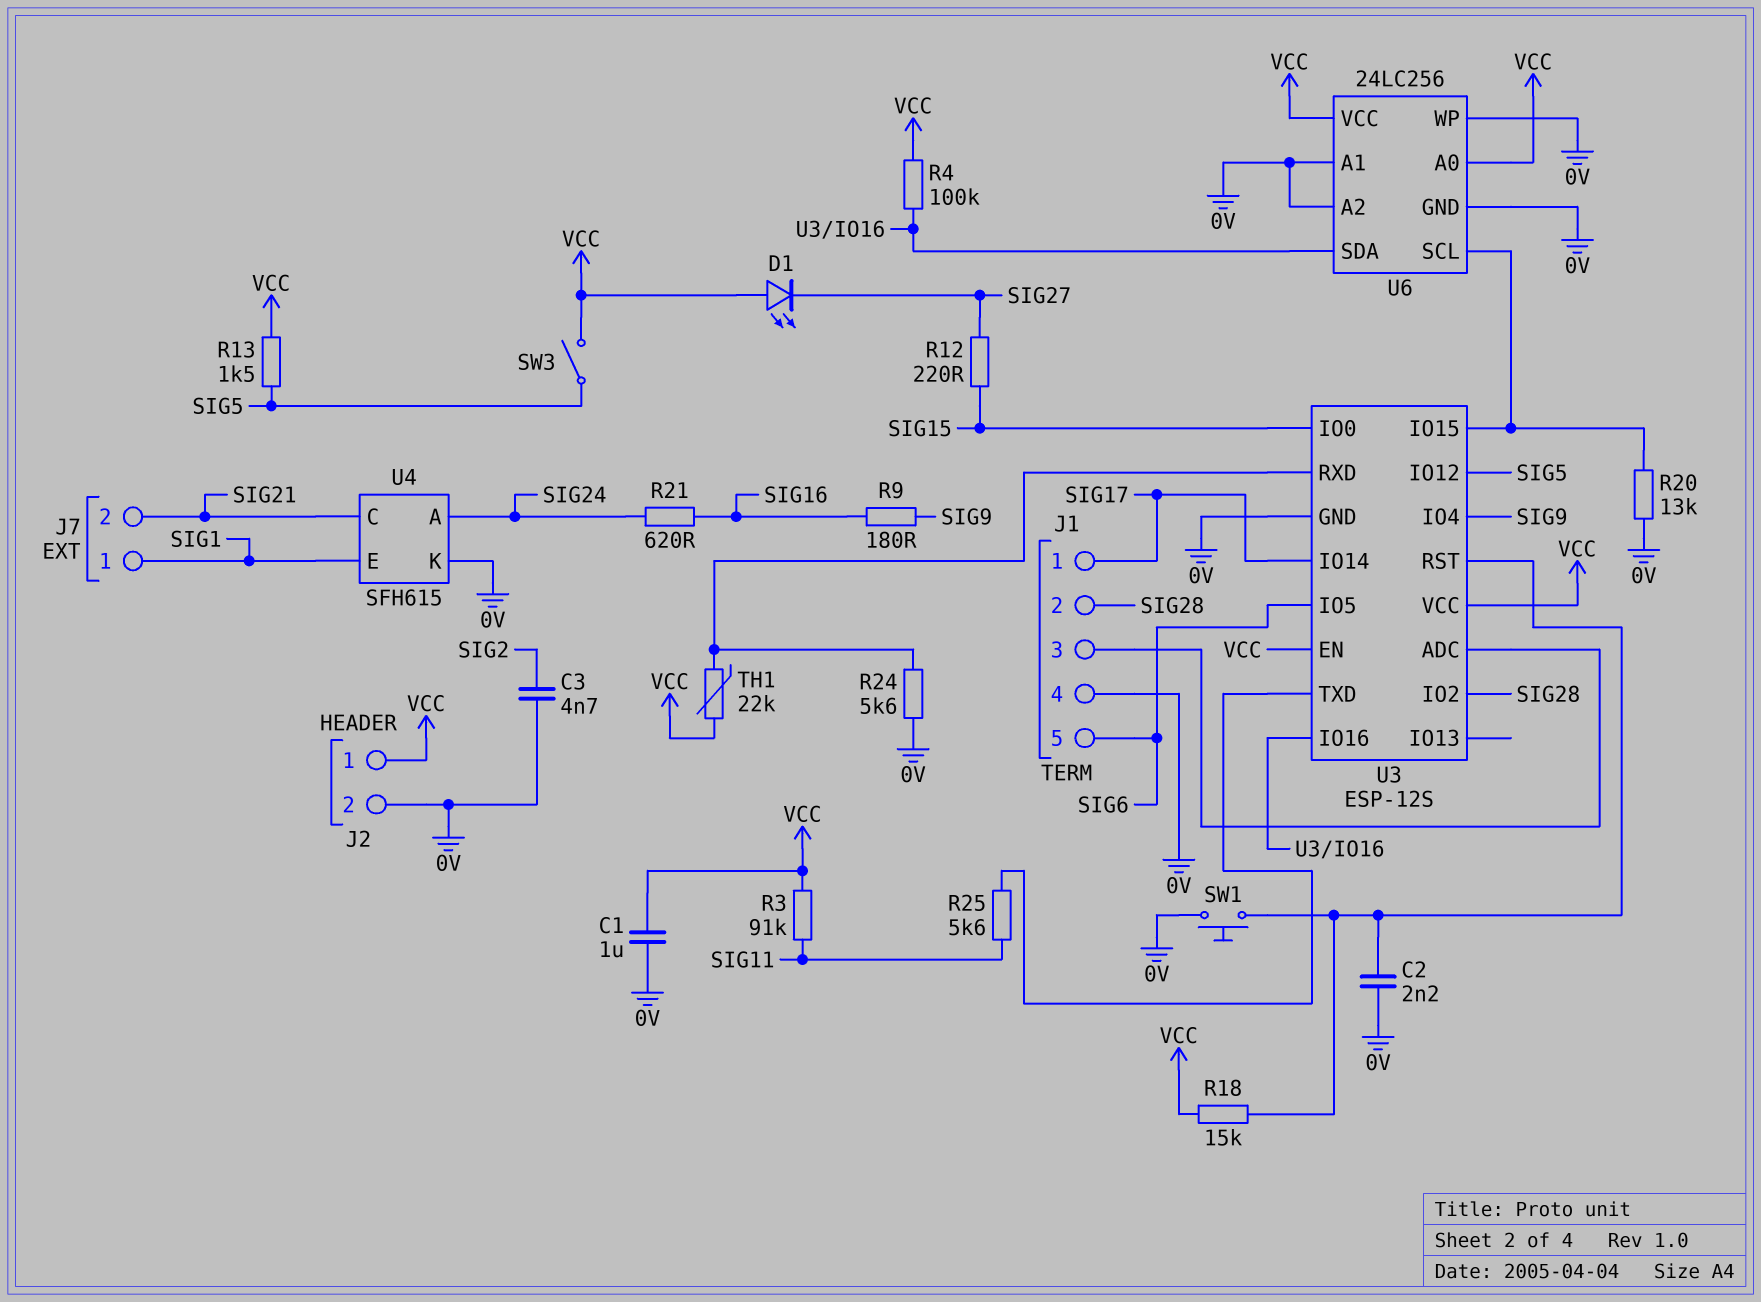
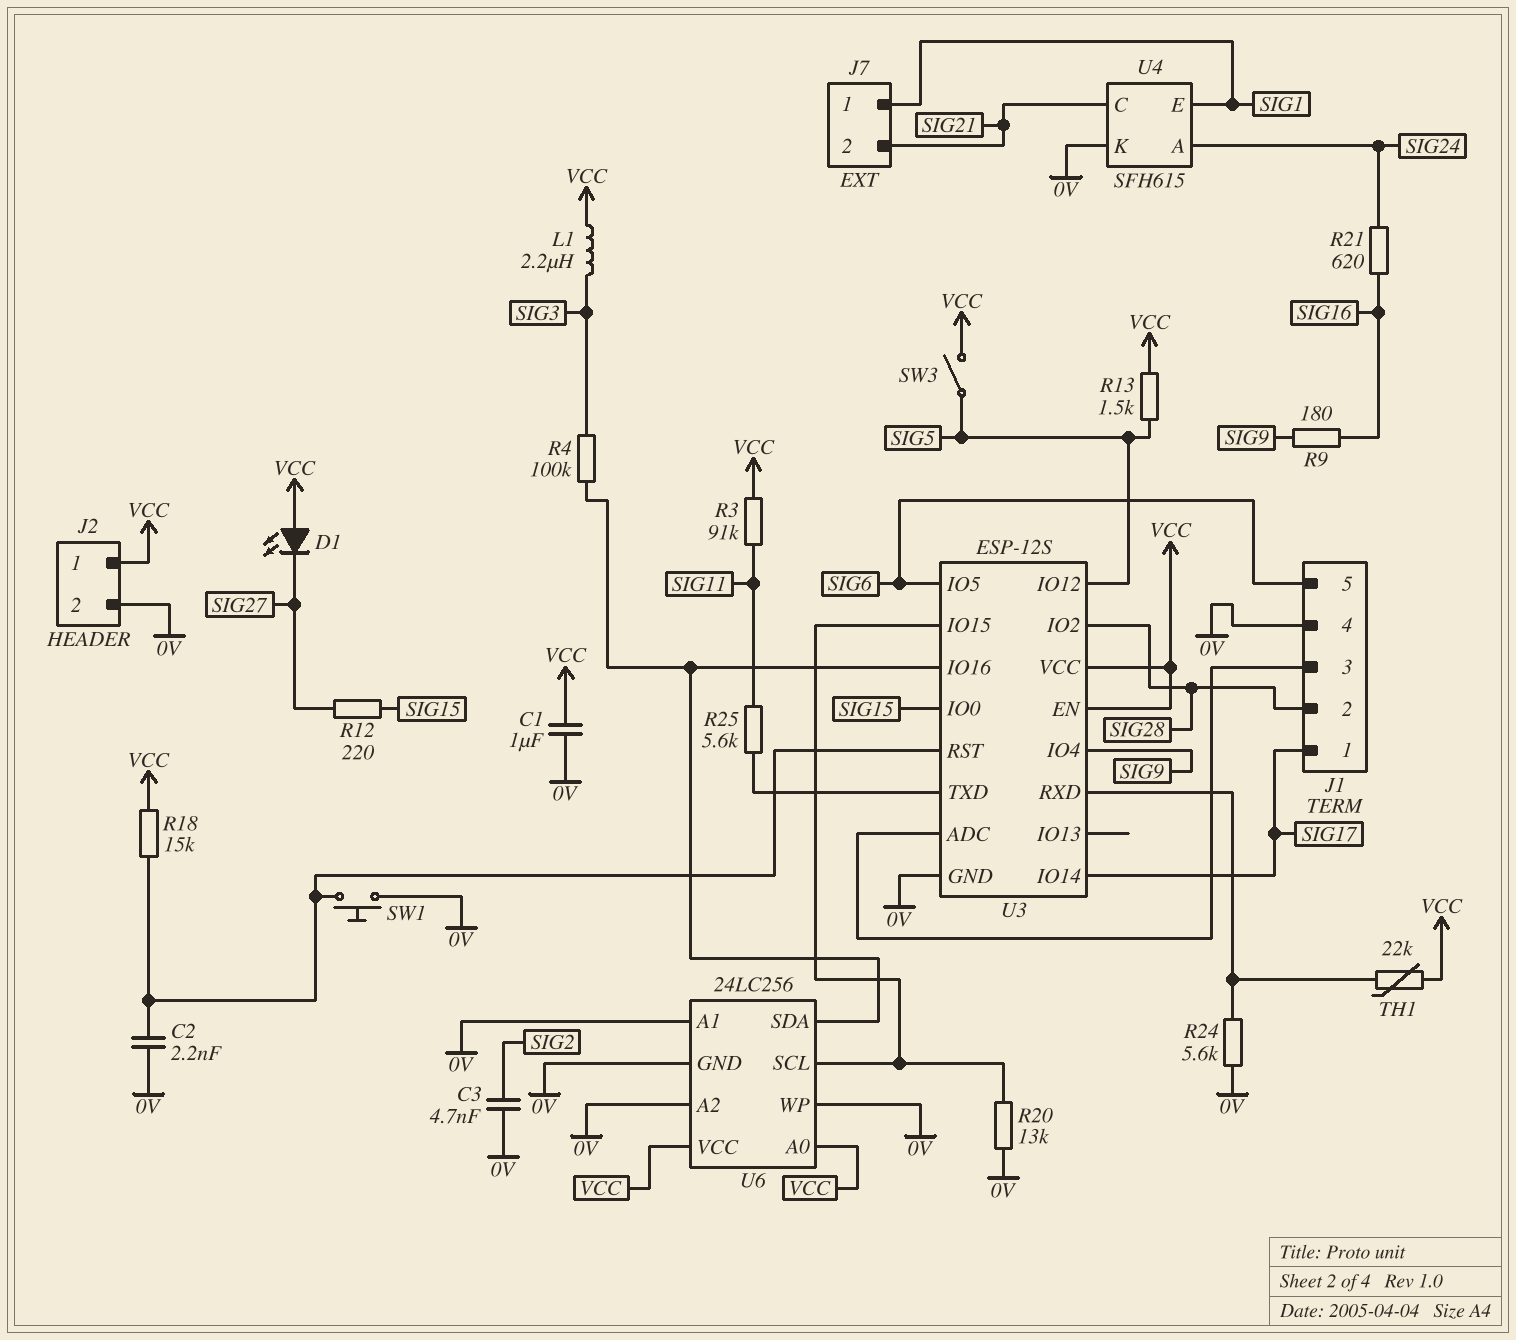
L1: none -> 2.2uH (SIG3, VCC)
R4: 100k (U3/IO16, VCC) -> 100k (SIG3, U3/IO16)

